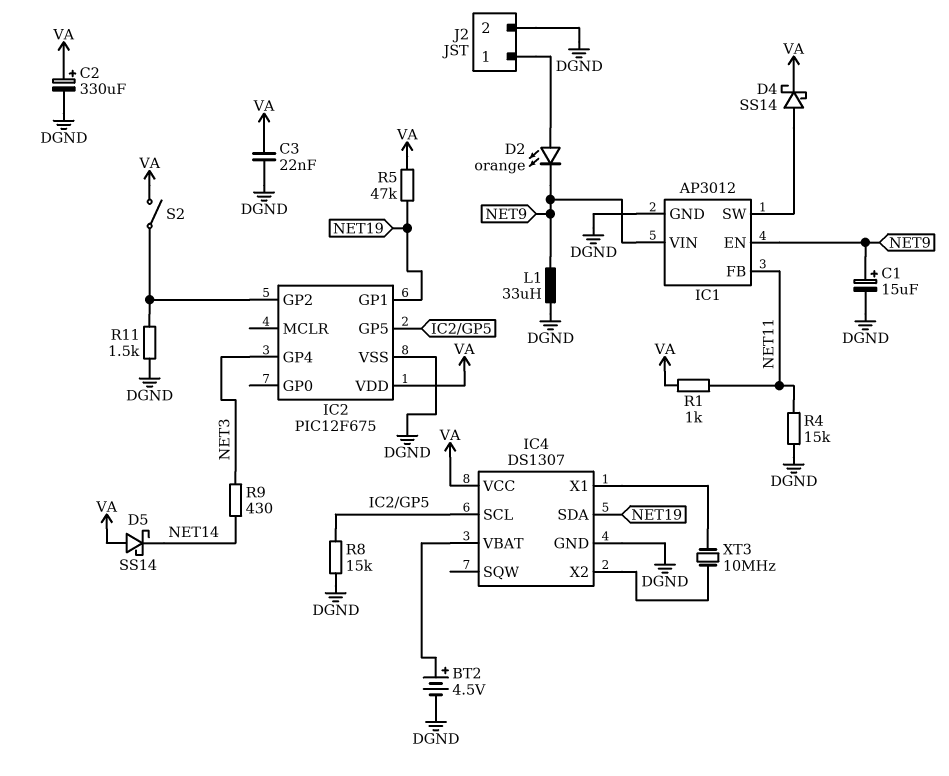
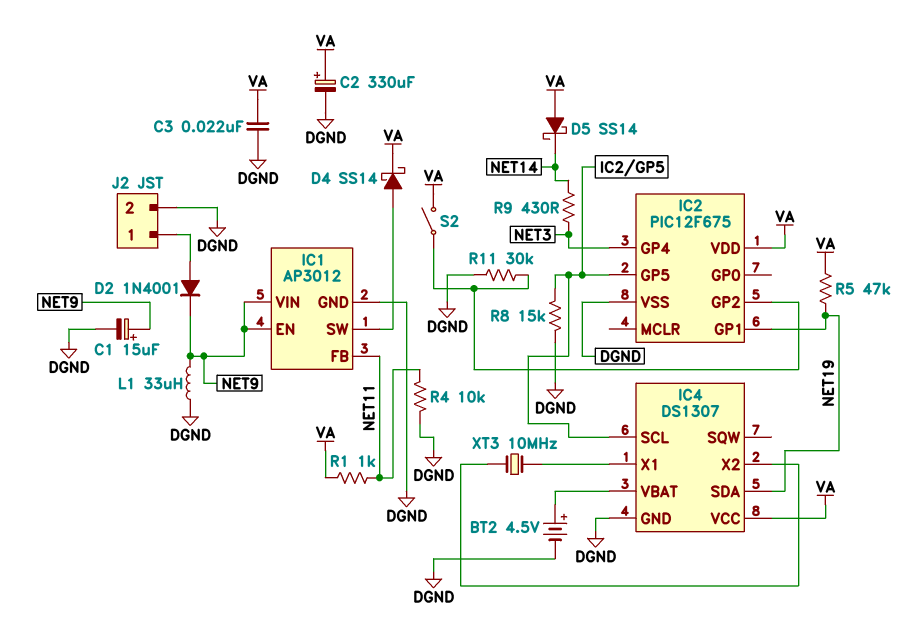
D2: LED orange (A J2/1, K NET9) -> diode 1N4001 (A J2/1, K NET9)
R4: 15k (DGND, NET11) -> 10k (DGND, NET11)
R11: 1.5k (DGND, IC2/GP2) -> 30k (DGND, IC2/GP2)

